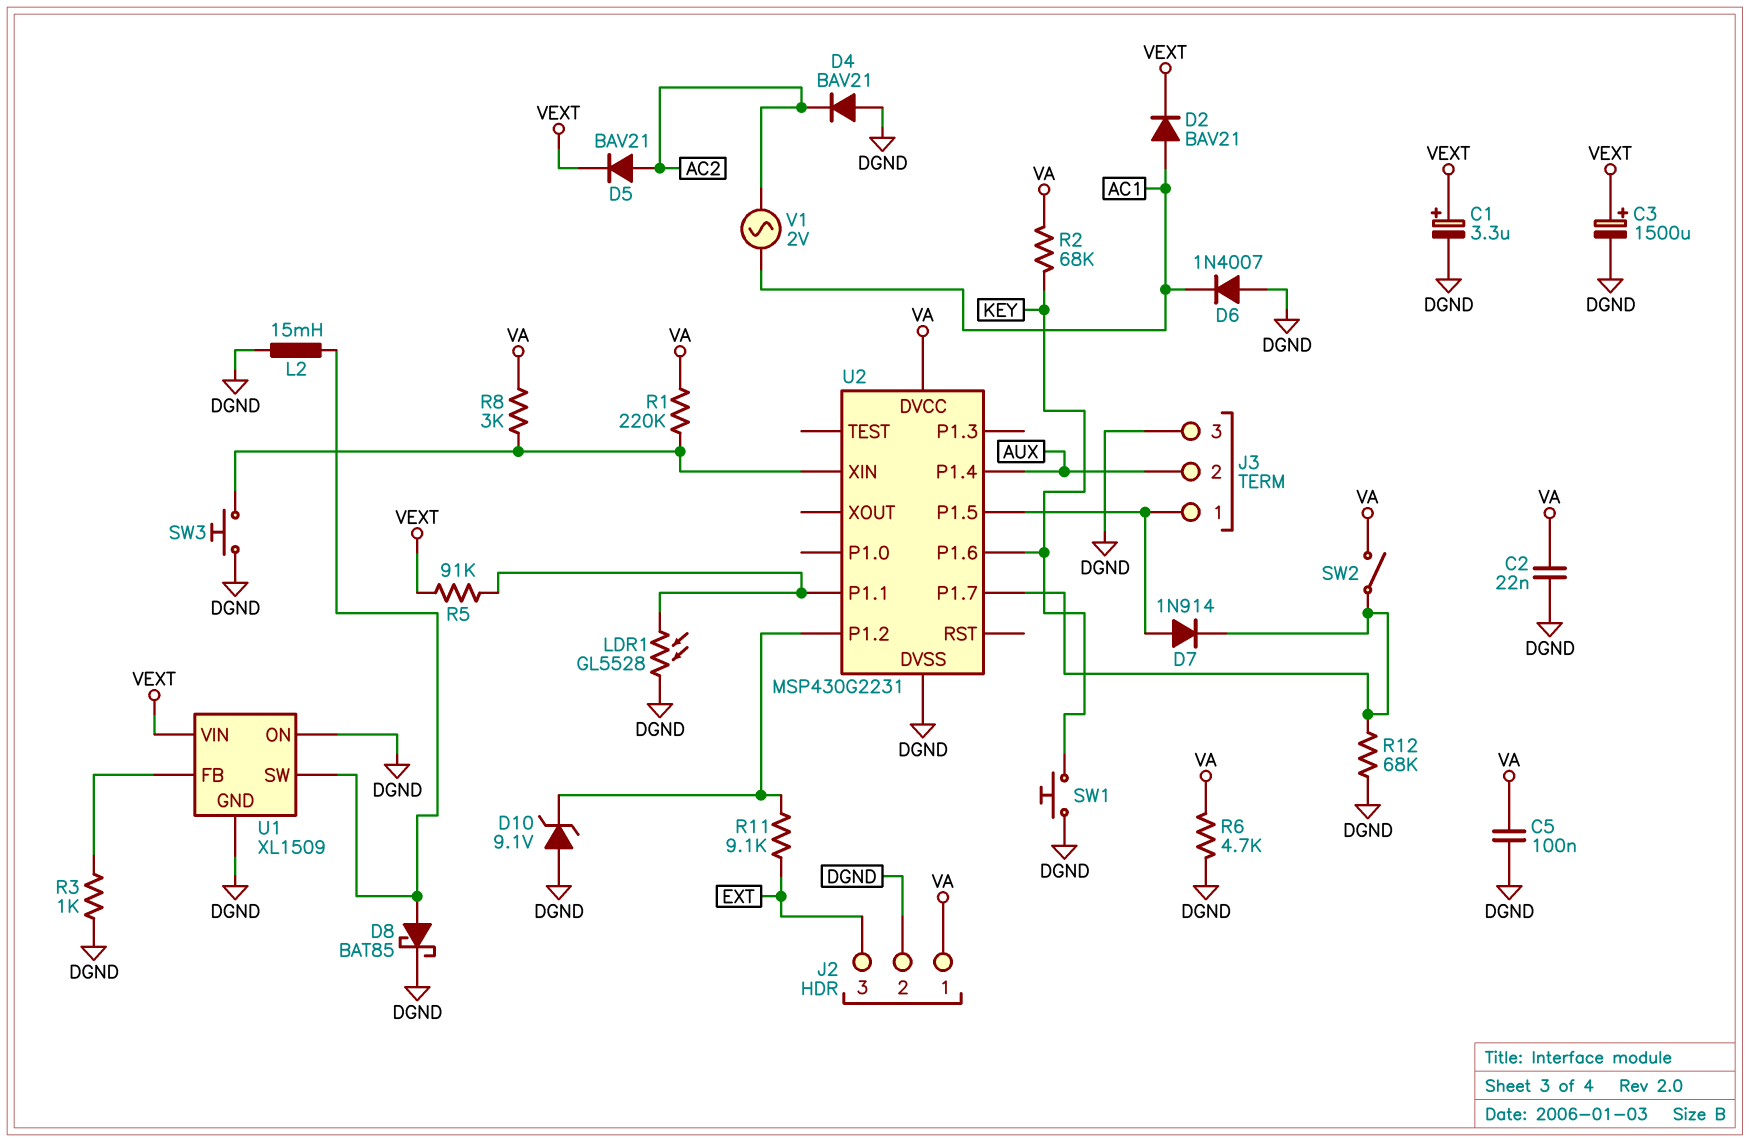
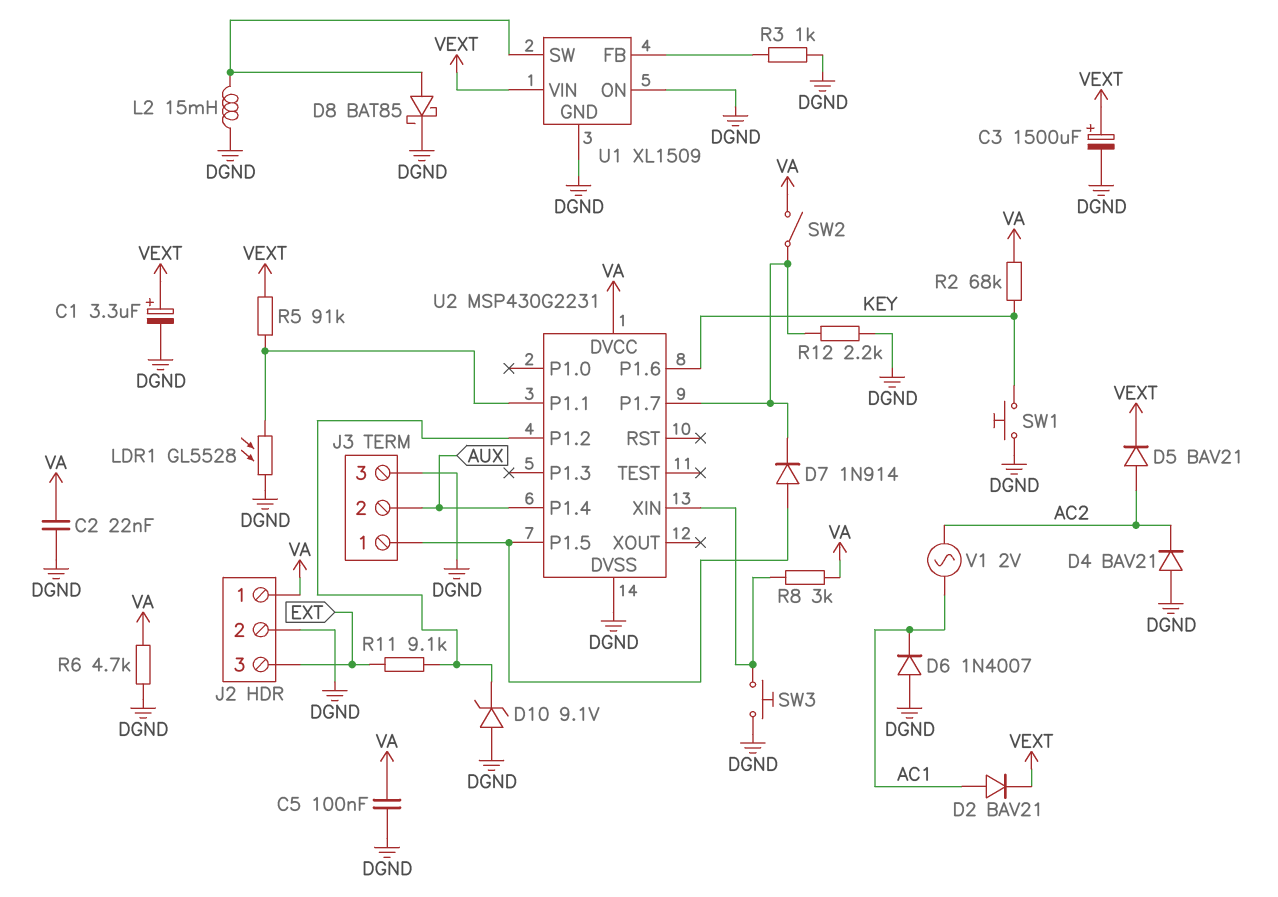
R1: 220k (U2/XIN, VA) -> none
R12: 68k (DGND, U2/P1.7) -> 2.2k (DGND, U2/P1.7)

